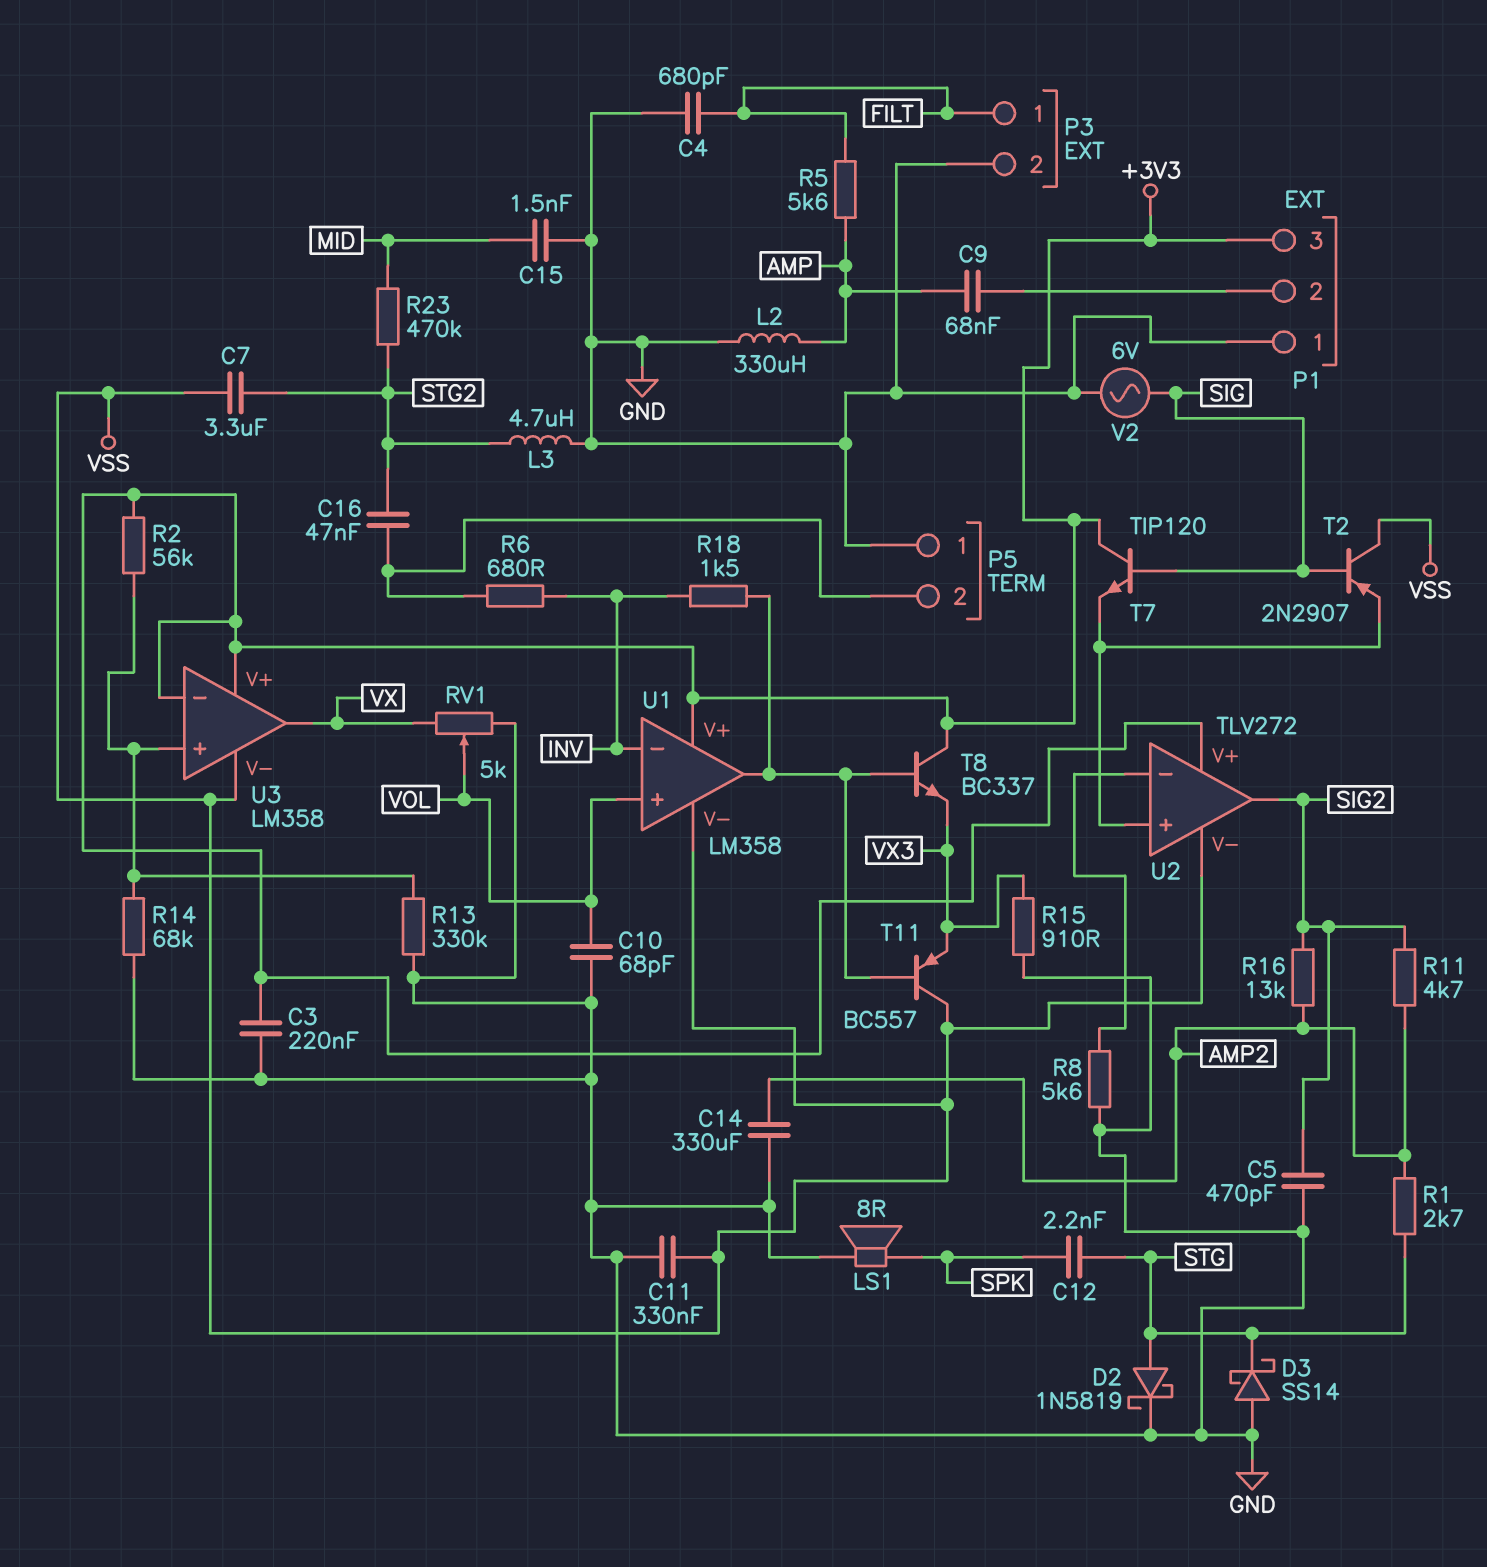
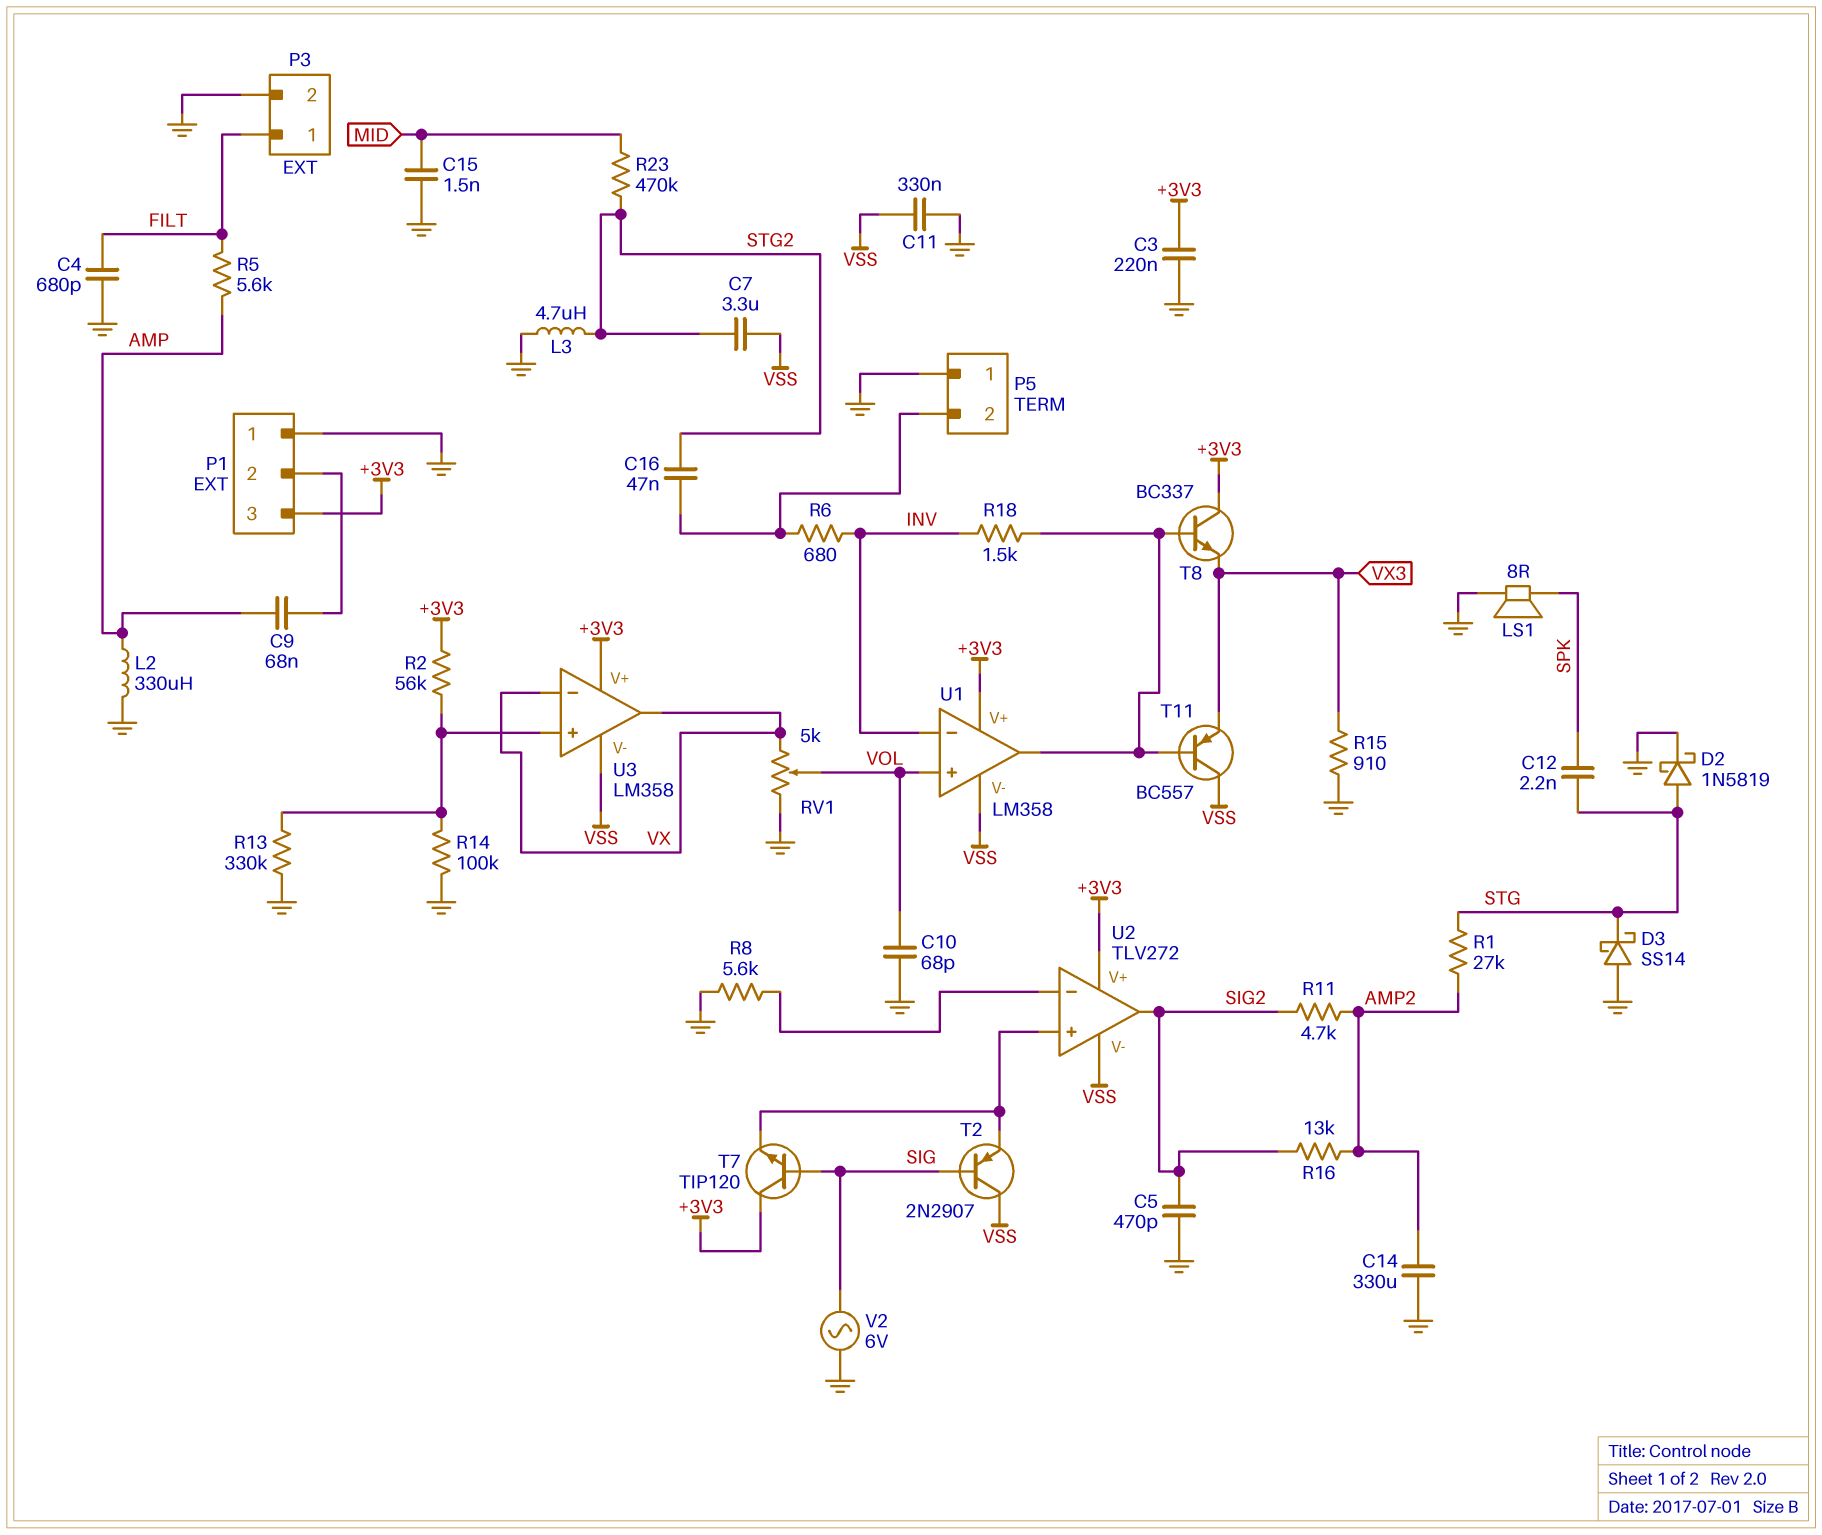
R1: 2.7k (AMP2, STG) -> 27k (AMP2, STG)
R14: 68k (GND, U3/in+) -> 100k (GND, U3/in+)
U3 pin in-: +3V3 -> VX

